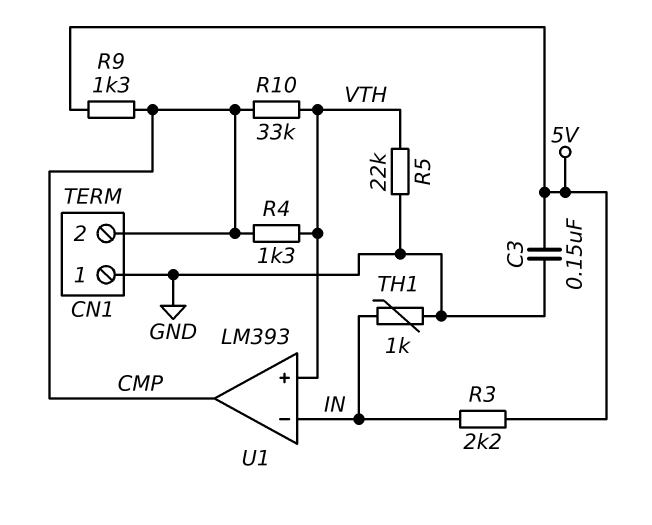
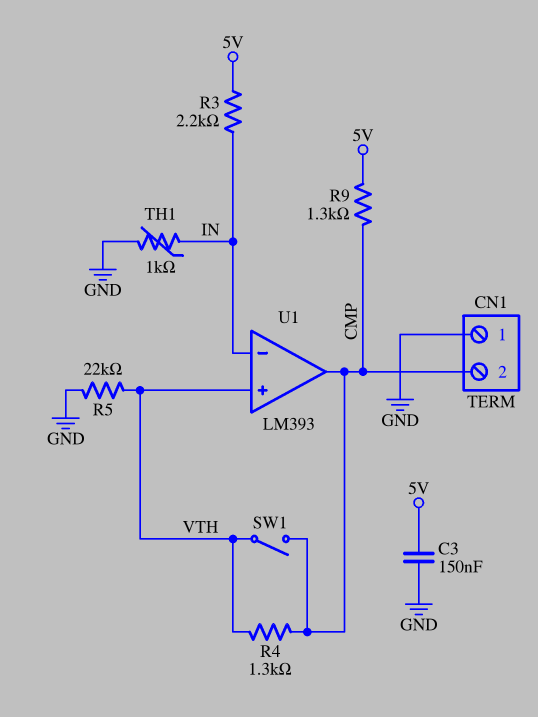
R10: 33k (CMP, VTH) -> none
SW1: none -> switch (CMP, VTH)

